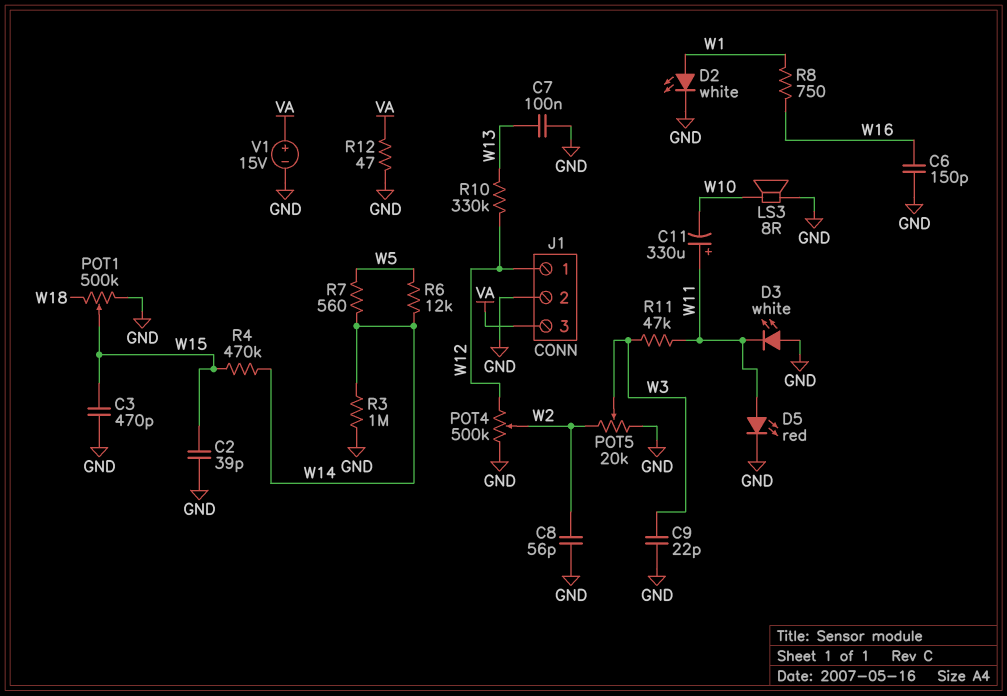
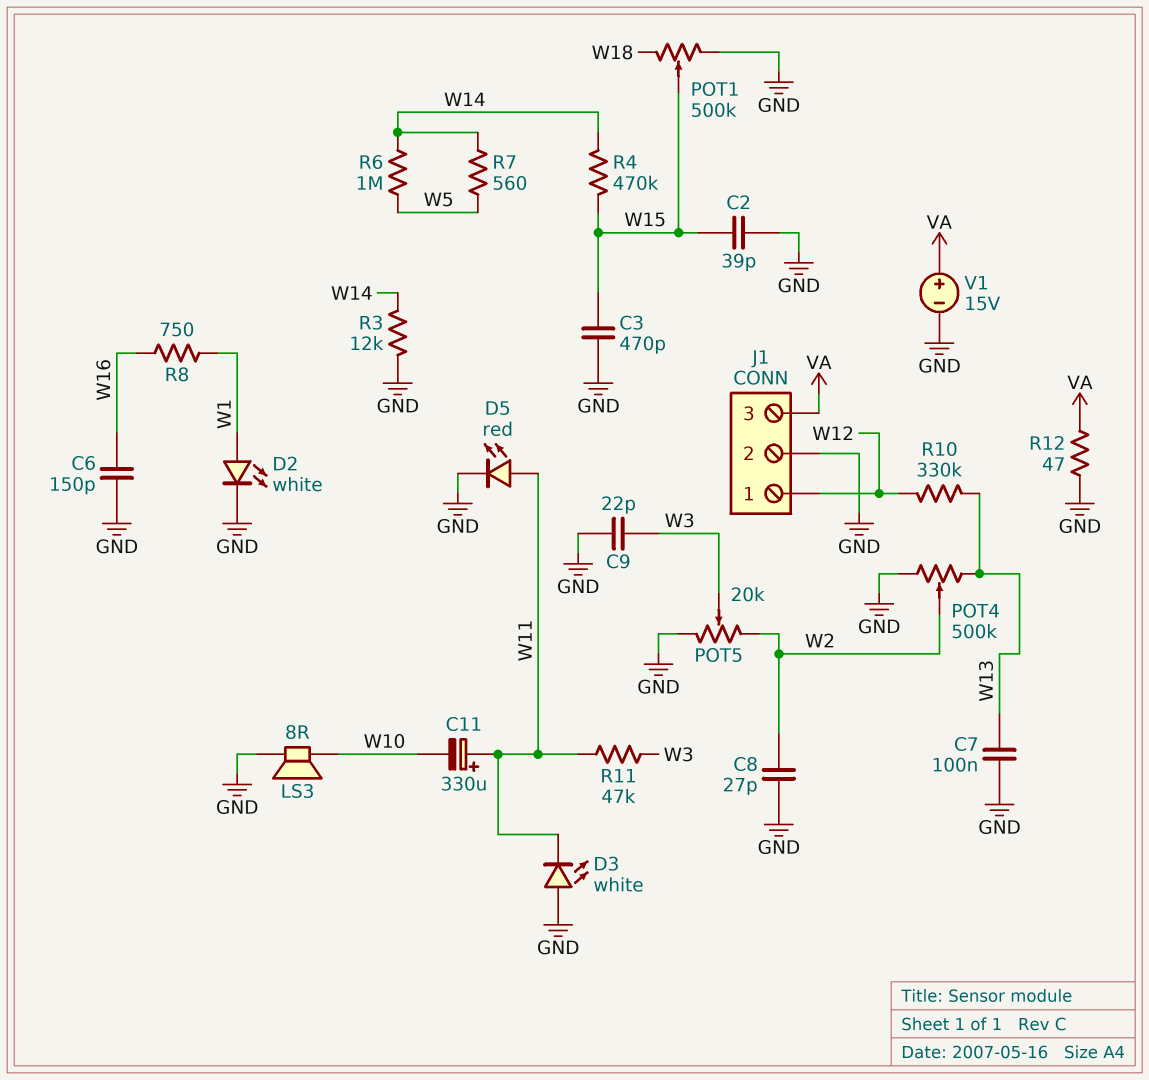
C8: 56pF (GND, W2) -> 27pF (GND, W2)
POT4: 500k (GND, W12, wiper W2) -> 500k (GND, W13, wiper W2)
R3: 1M (GND, W14) -> 12k (GND, W14)
R6: 12k (W5, W14) -> 1M (W5, W14)

